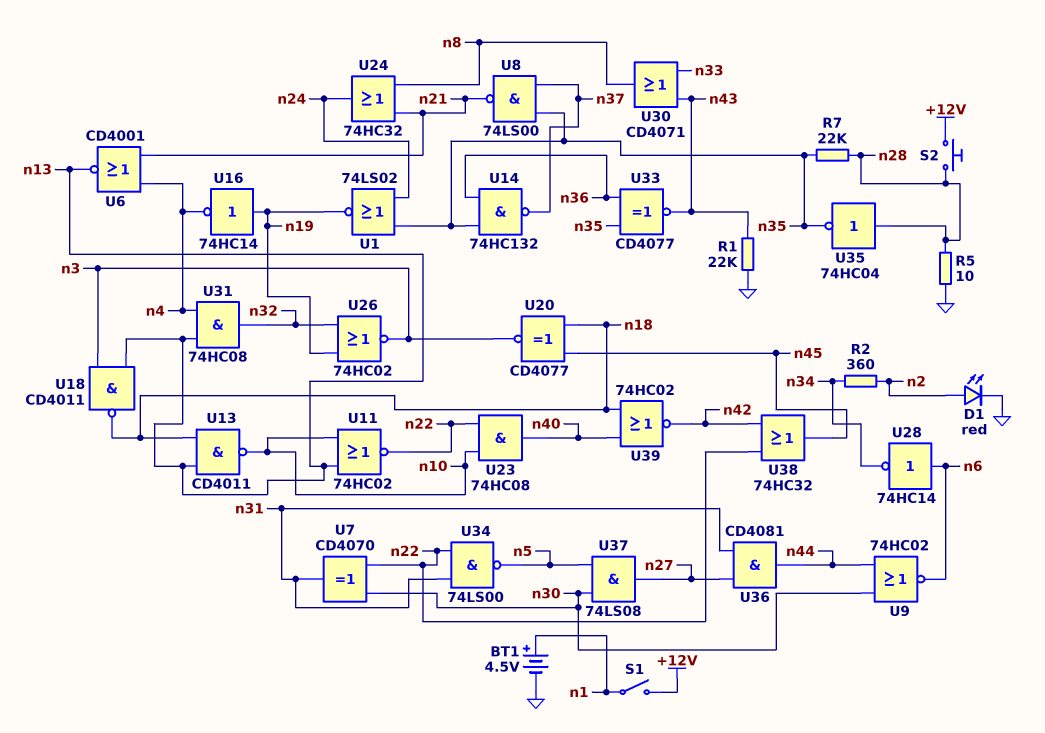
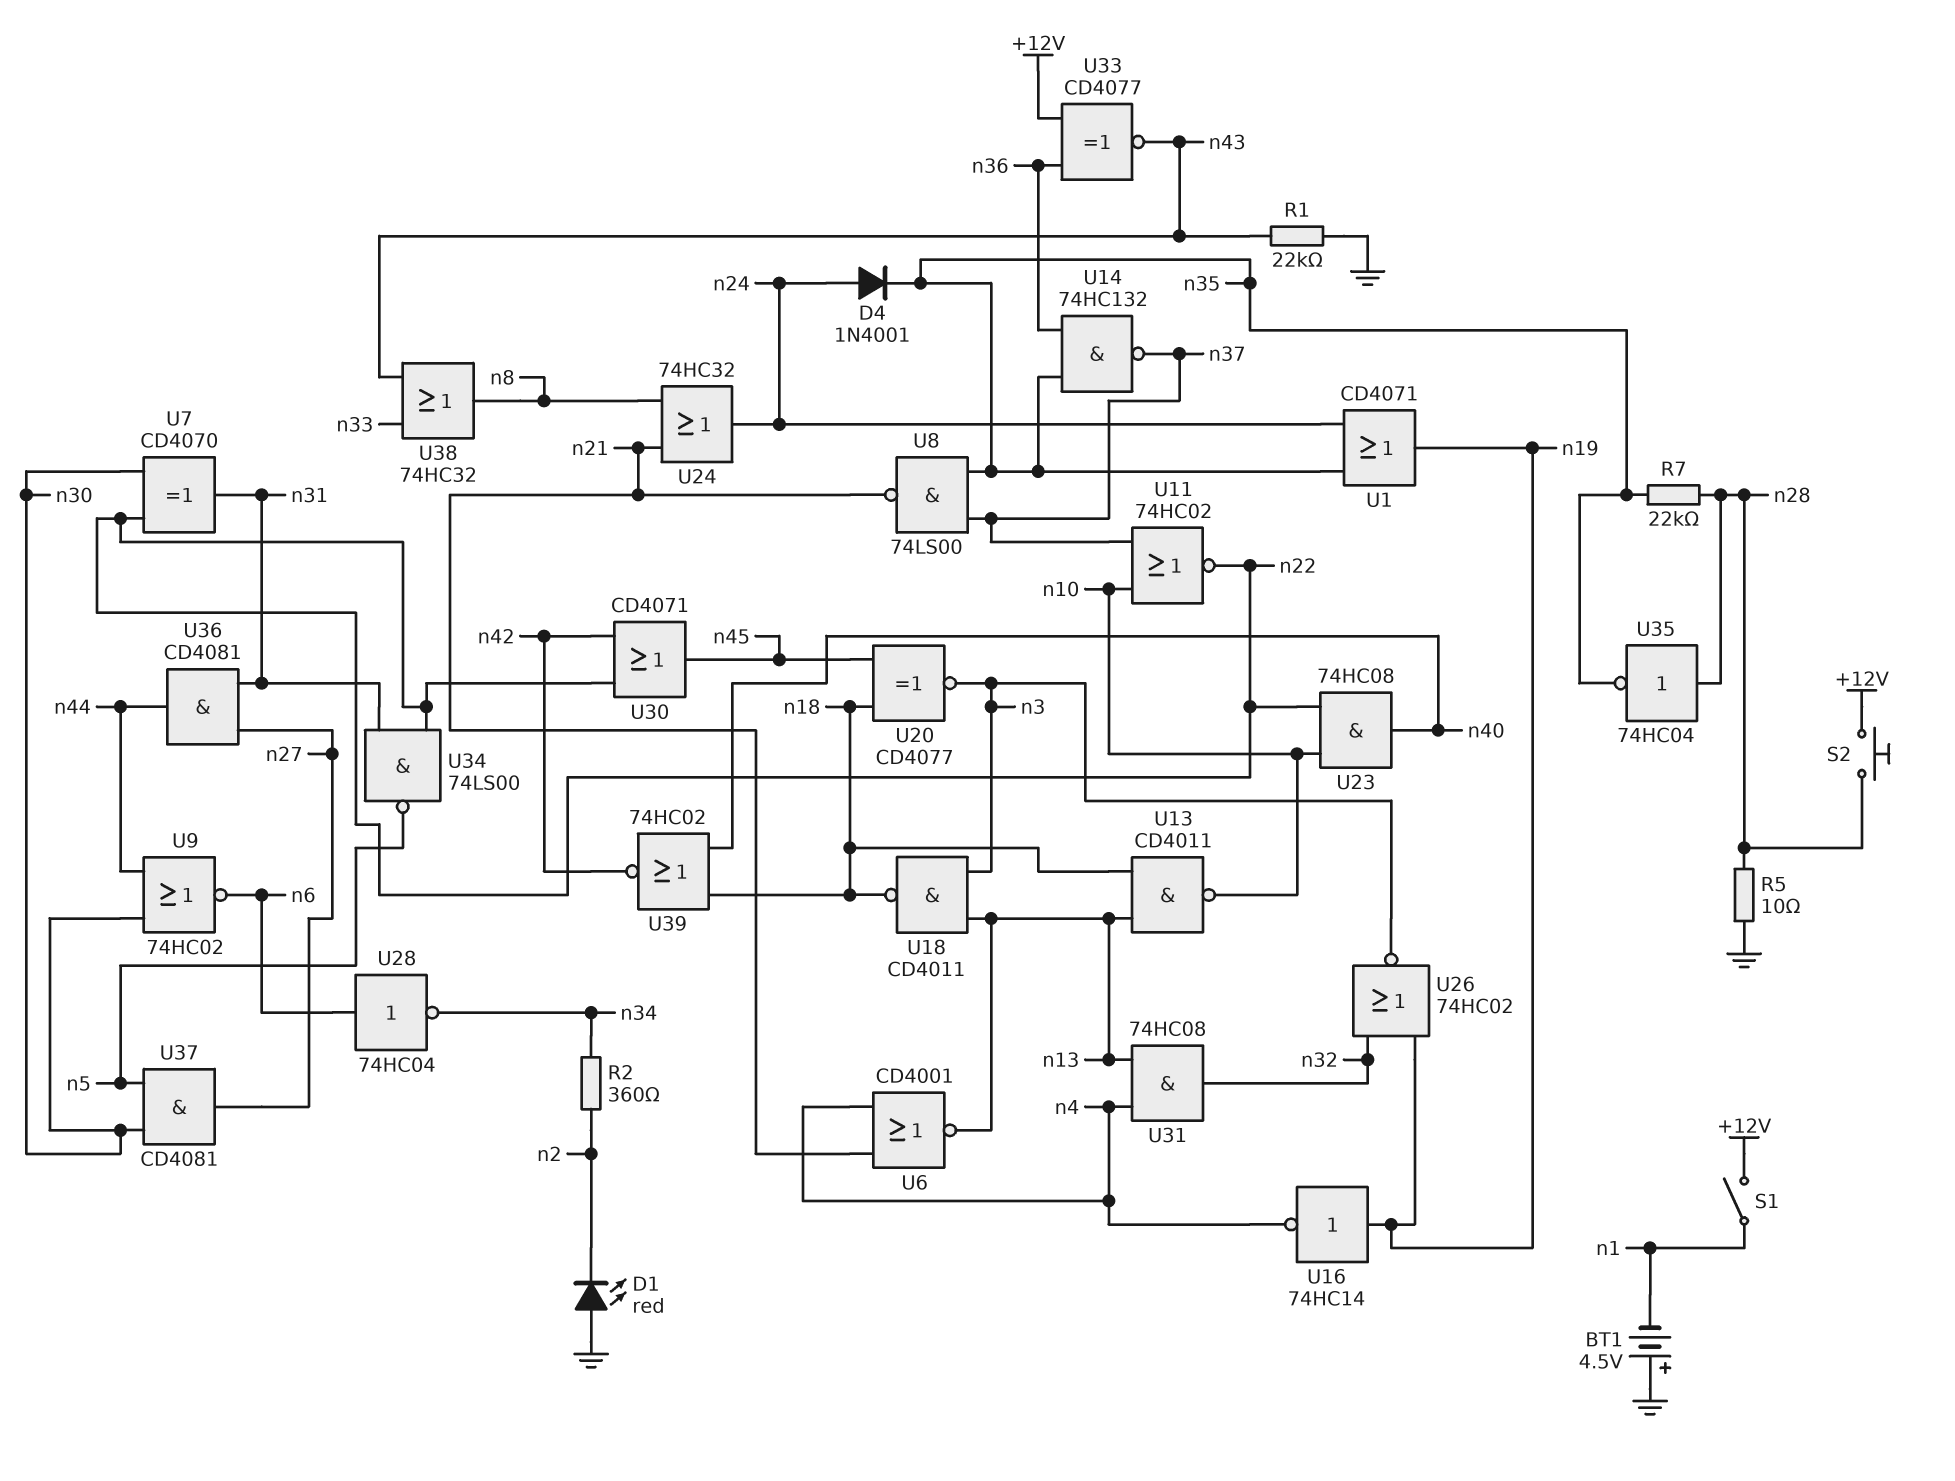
BT1: 4.5V (plus n1, minus GND) -> 4.5V (plus GND, minus n1)
D1: LED red (A n2, K GND) -> LED red (A GND, K n2)
D4: none -> diode 1N4001 (A n24, K n35)
U1: NOR 74LS02 (in n24, in n35, out n19) -> OR CD4071 (in n24, in n35, out n19)
U11: NOR 74HC02 (in n10, in n13, out n22) -> NOR 74HC02 (in n10, in n37, out n22)
U28: NOT 74HC14 (in n6, out n34) -> NOT 74HC04 (in n6, out n34)
U30: OR CD4071 (in n33, in n43, out n8) -> OR CD4071 (in n22, in n42, out n45)
U33: XNOR CD4077 (in n35, in n36, out n43) -> XNOR CD4077 (in +12V, in n36, out n43)
U37: AND 74LS08 (in n5, in n30, out n27) -> AND CD4081 (in n5, in n30, out n27)
U38: OR 74HC32 (in n22, in n42, out n45) -> OR 74HC32 (in n33, in n43, out n8)

